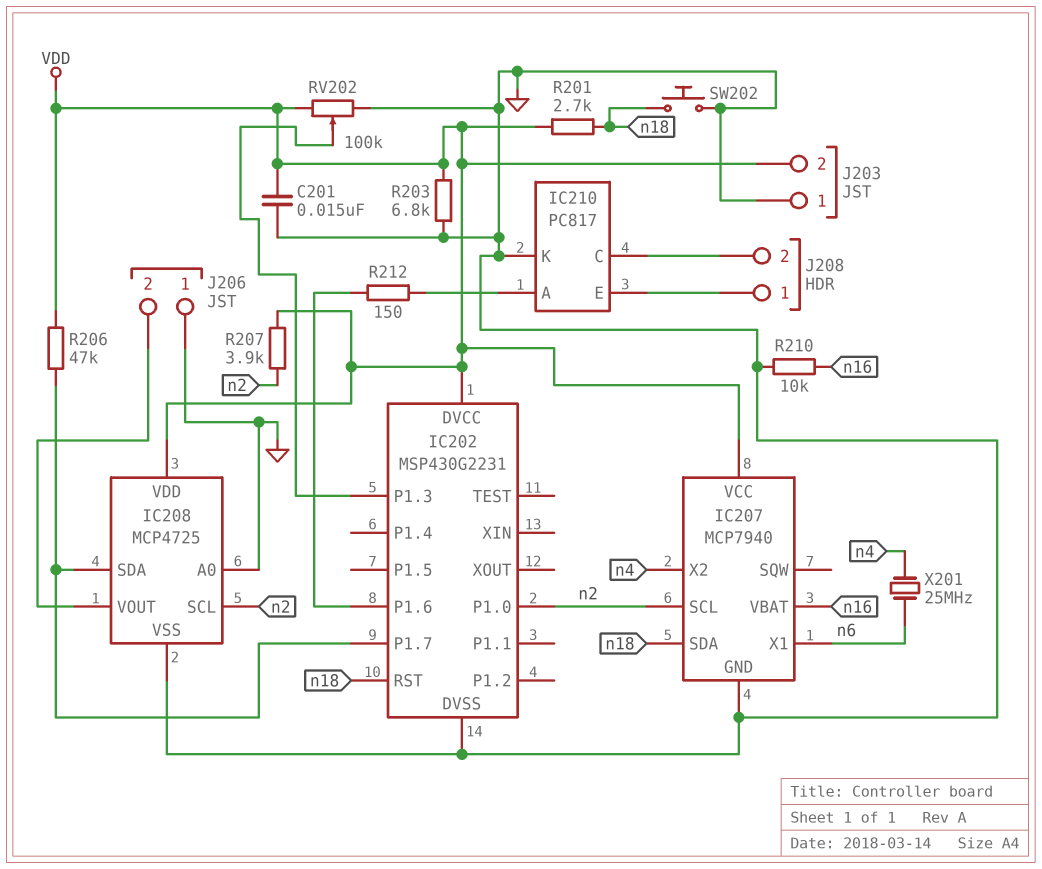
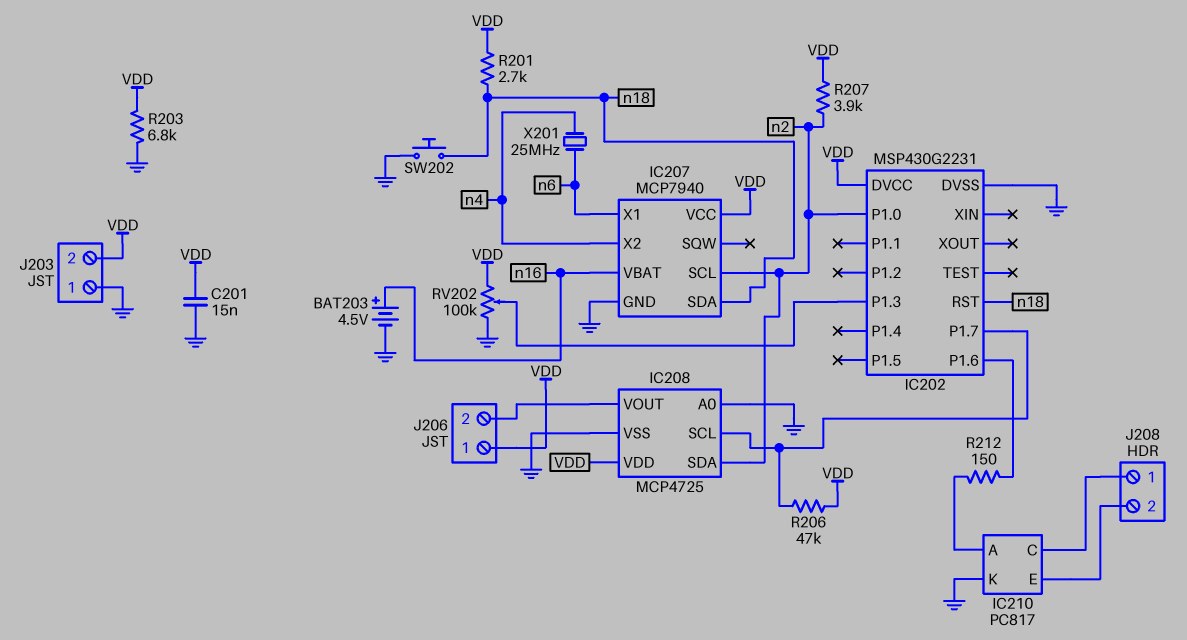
BAT203: none -> 4.5V (plus n16, minus GND)
IC208 pin SCL: n2 -> IC202/P1.7
IC208 pin SDA: IC202/P1.7 -> n2
J206 pin 1: GND -> VDD
J208 pin 1: IC210/E -> IC210/C
J208 pin 2: IC210/C -> IC210/E
R210: 10k (GND, n16) -> none

